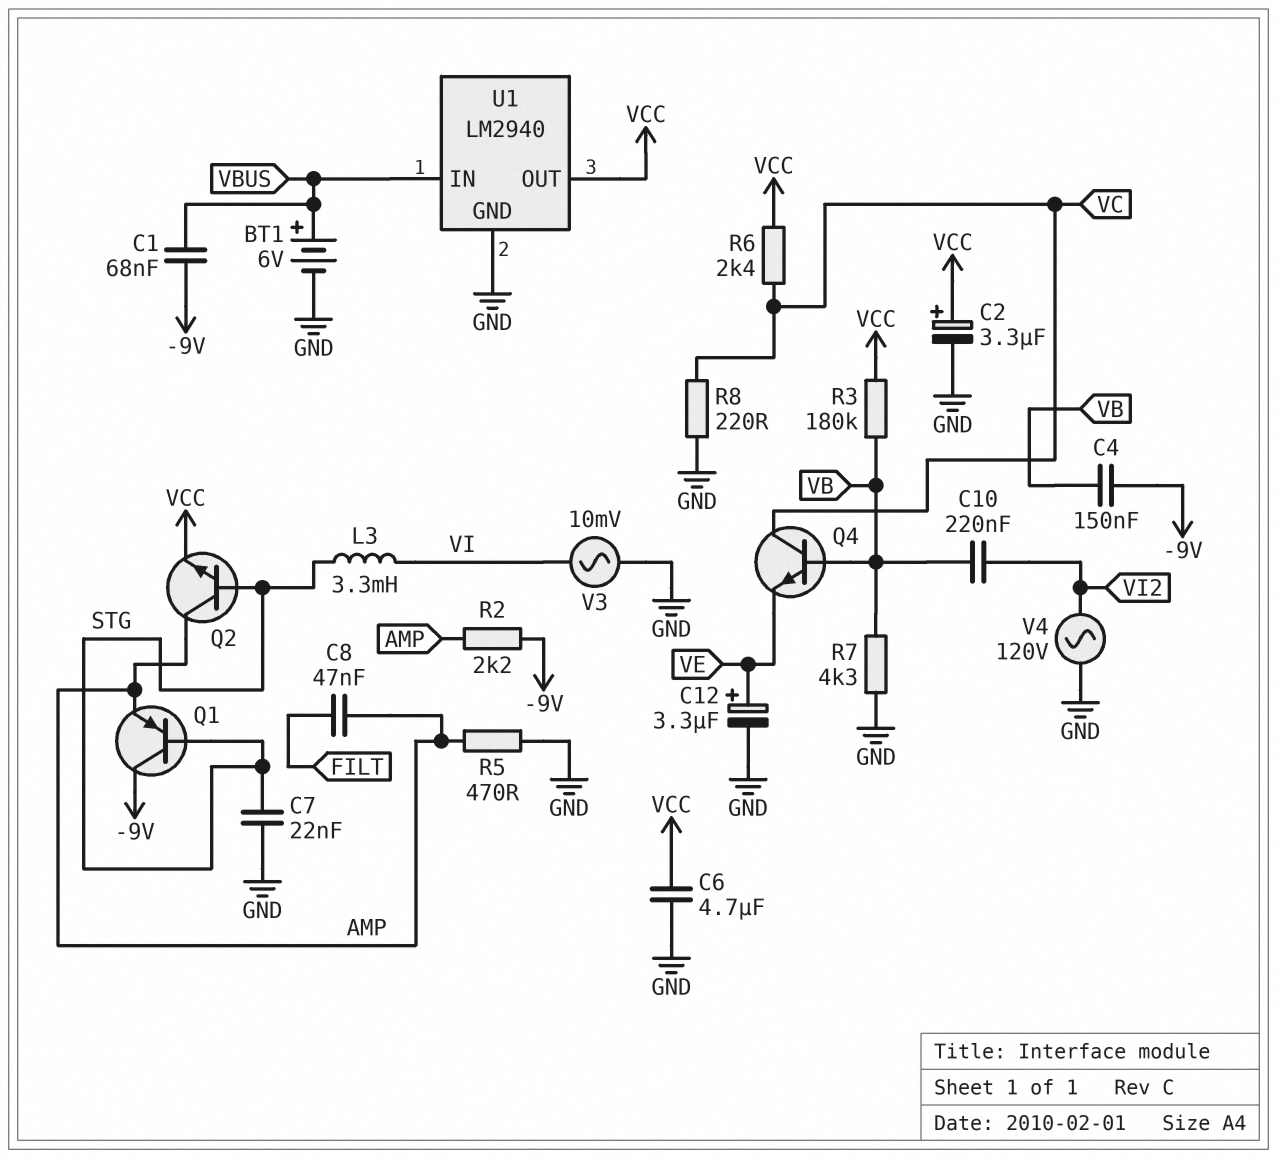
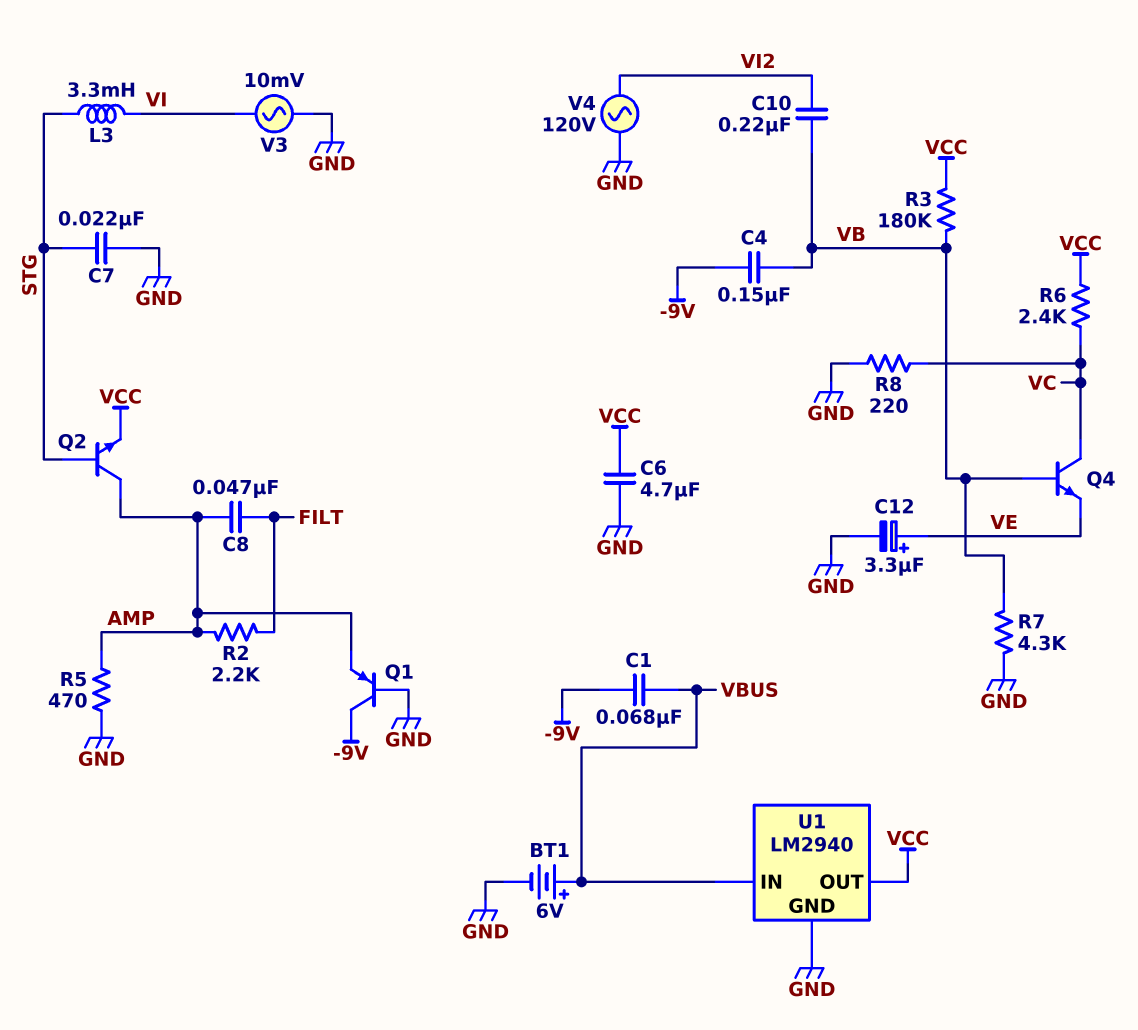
C2: 3.3uF (plus VCC, minus GND) -> none
Q1: PNP (B STG, C -9V, E AMP) -> PNP (B GND, C -9V, E AMP)
R2: 2.2k (-9V, AMP) -> 2.2k (AMP, FILT)

